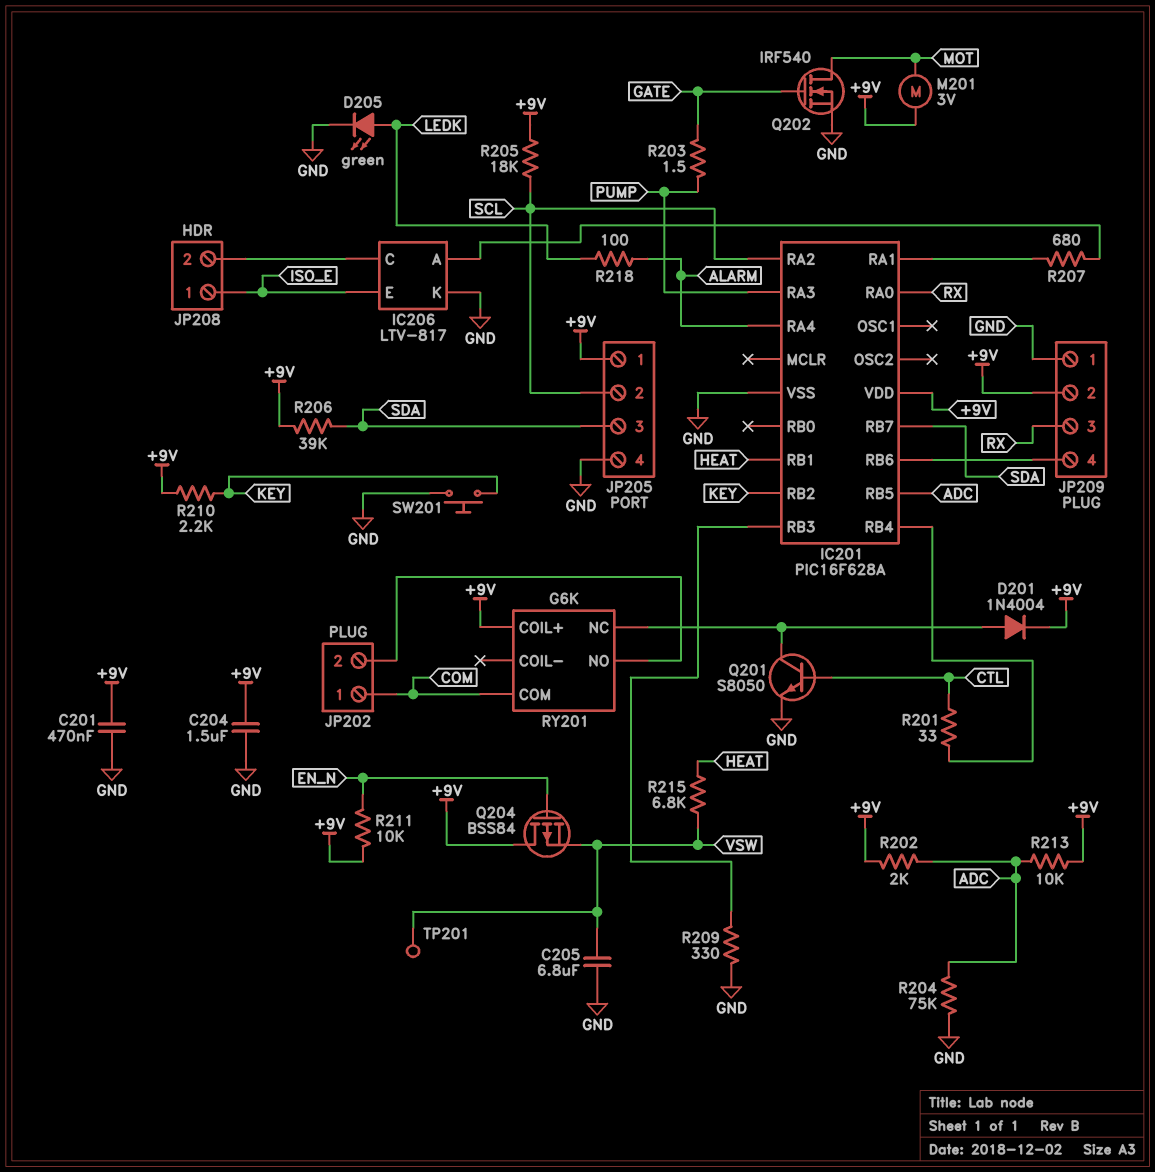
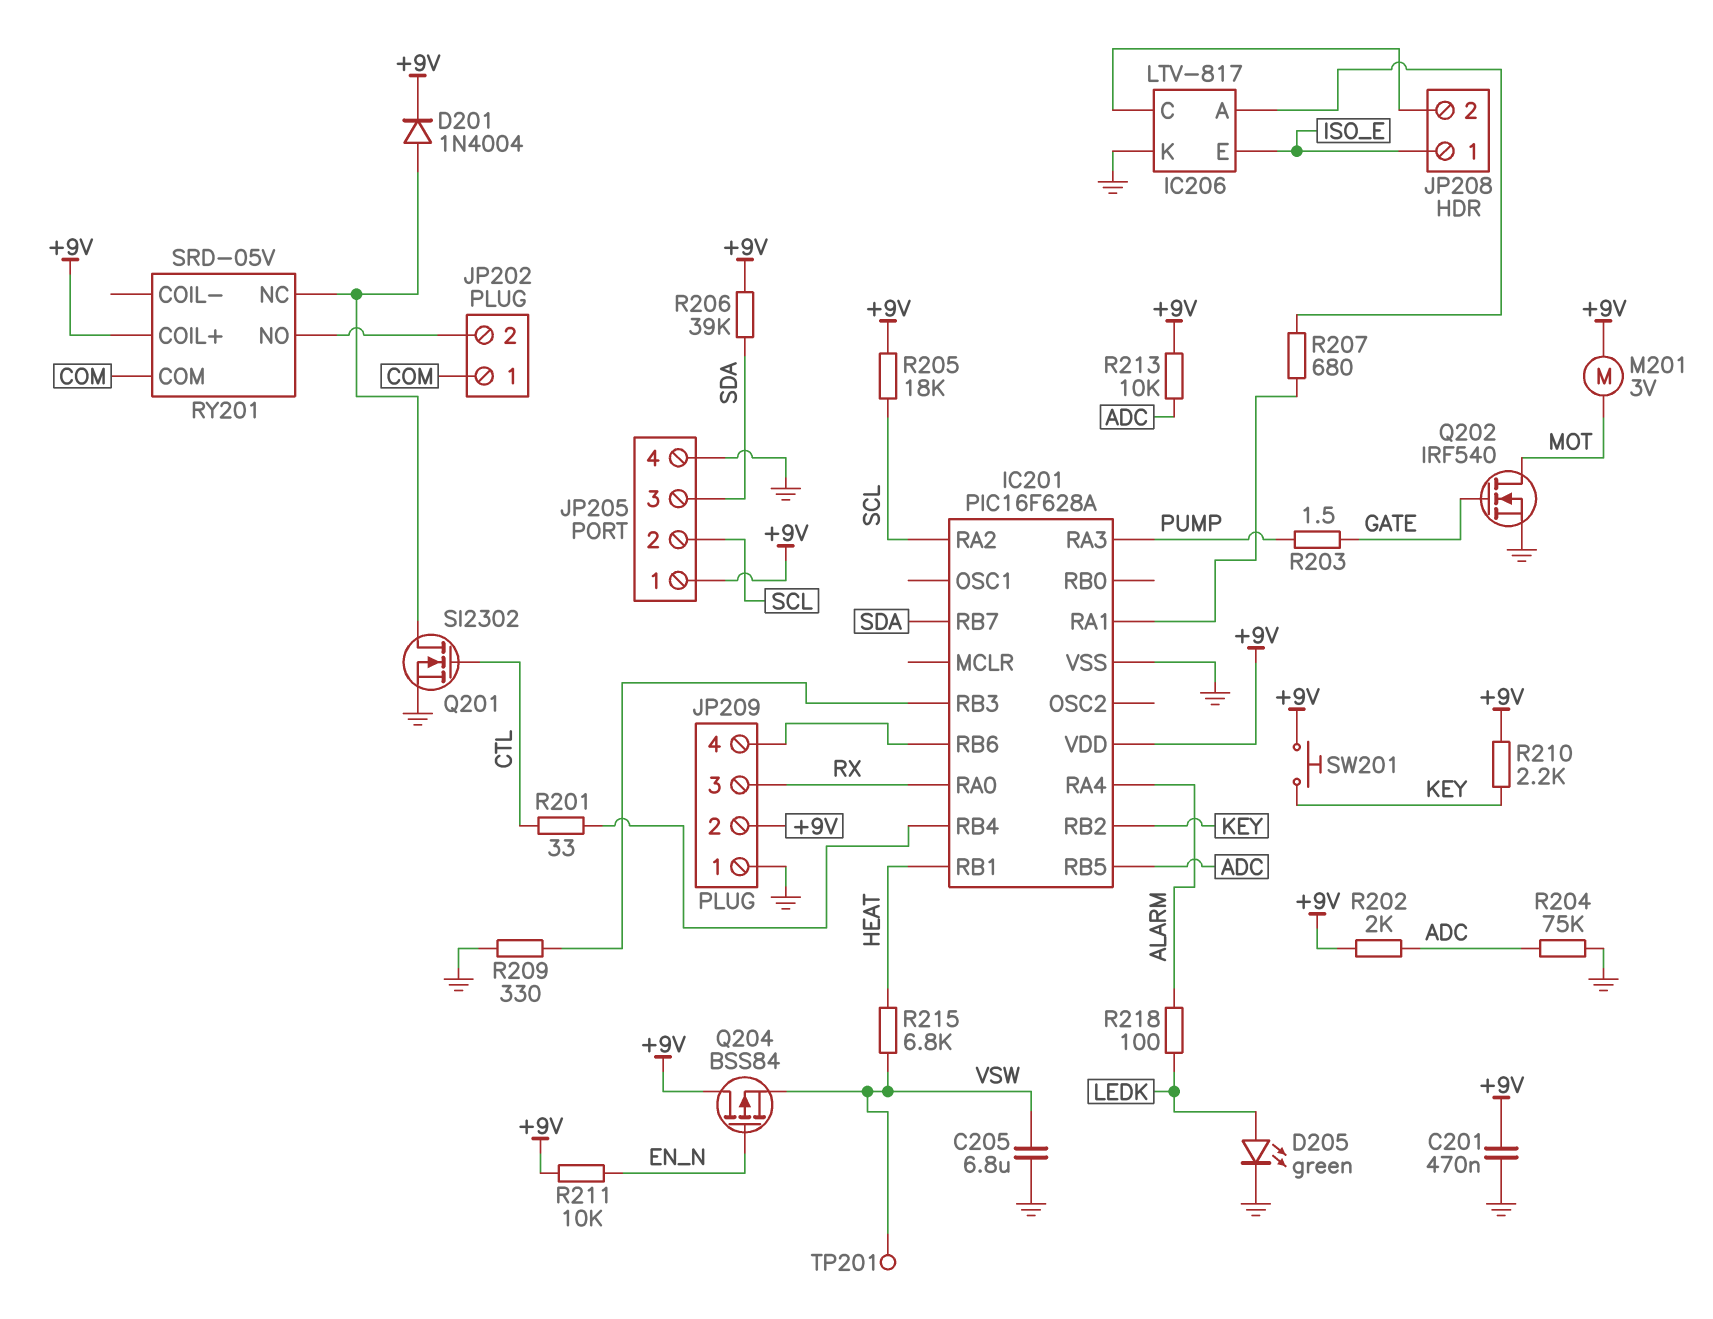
C204: 1.5uF (+9V, GND) -> none
Q201: NPN S8050 (B CTL, C RY201/NC, E GND) -> NMOS SI2302 (G CTL, D RY201/NC, S GND)
RY201: G6K -> SRD-05V
SW201: button (GND, KEY) -> button (+9V, KEY)

